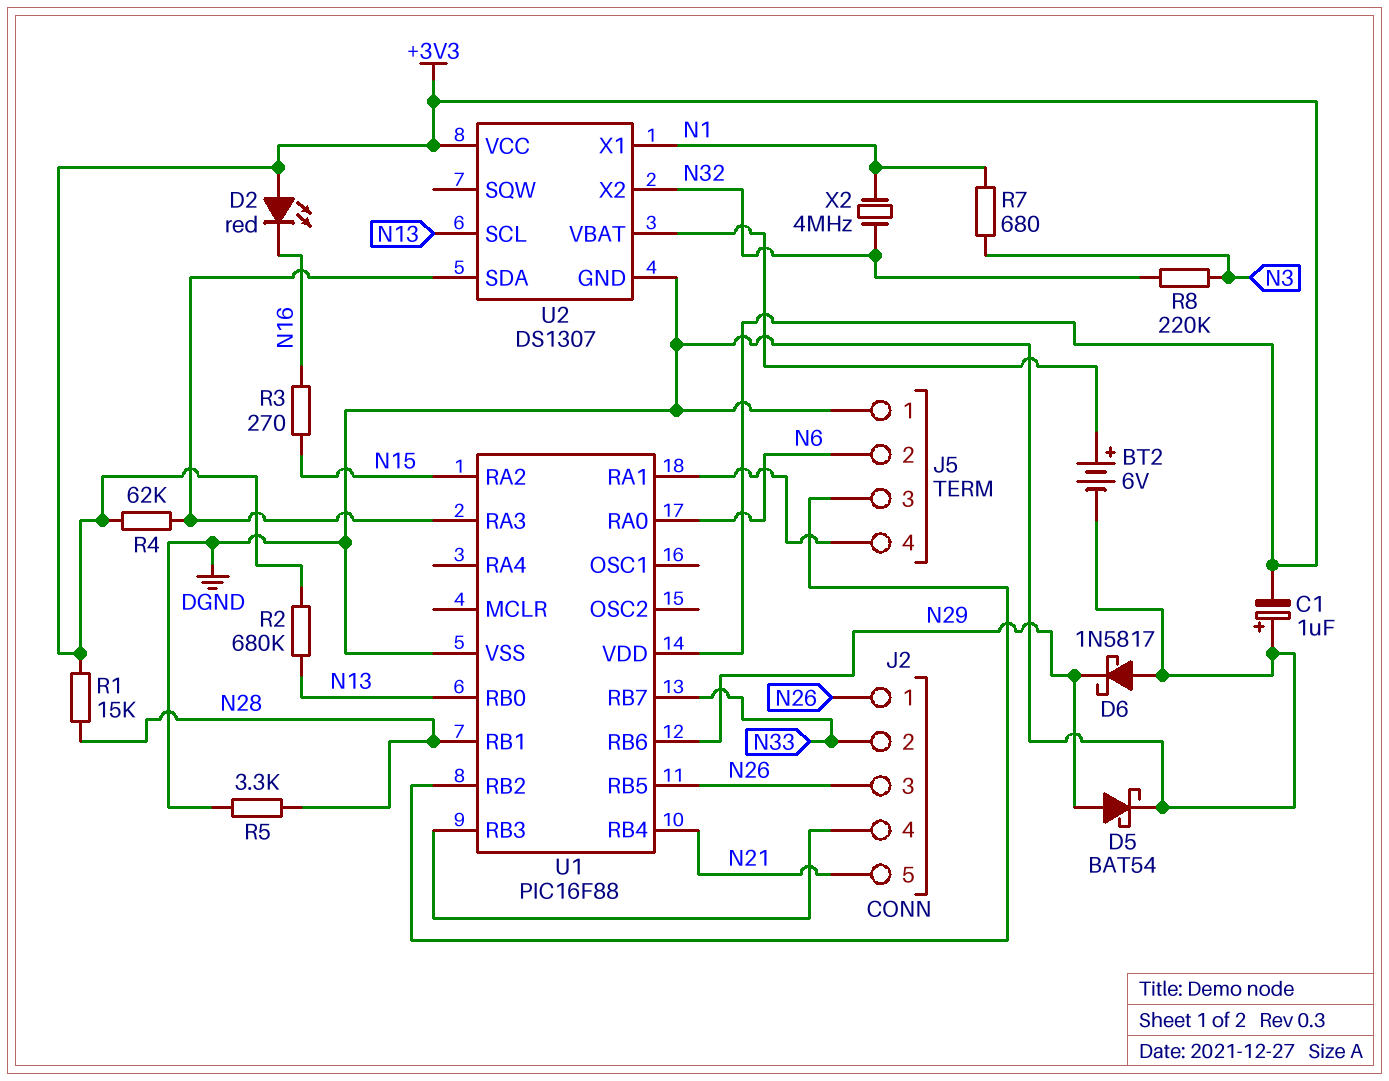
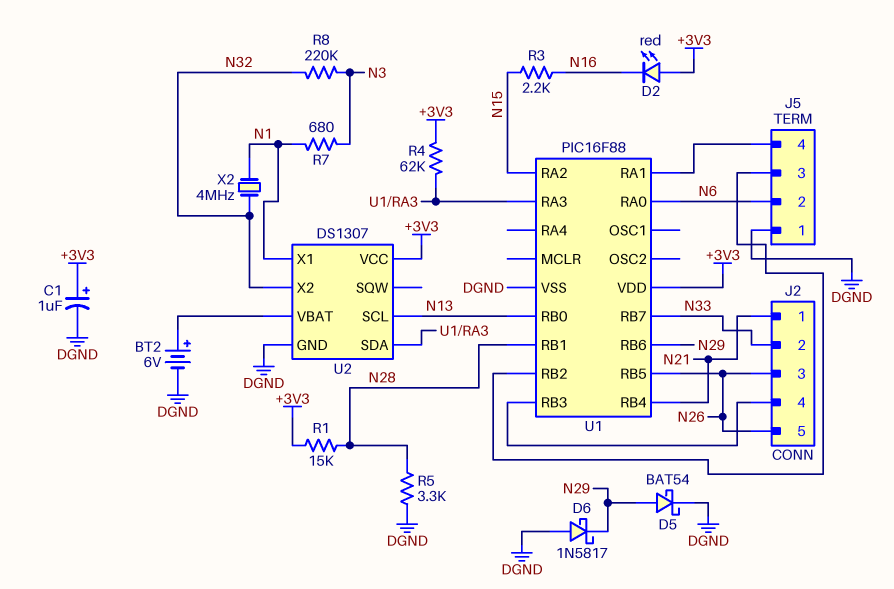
C1: 1uF (plus DGND, minus +3V3) -> 1uF (plus +3V3, minus DGND)
J2 pin 1: N26 -> N21
J2 pin 5: N21 -> N26
R2: 680k (+3V3, N13) -> none
R3: 270 (N15, N16) -> 2.2k (N15, N16)

